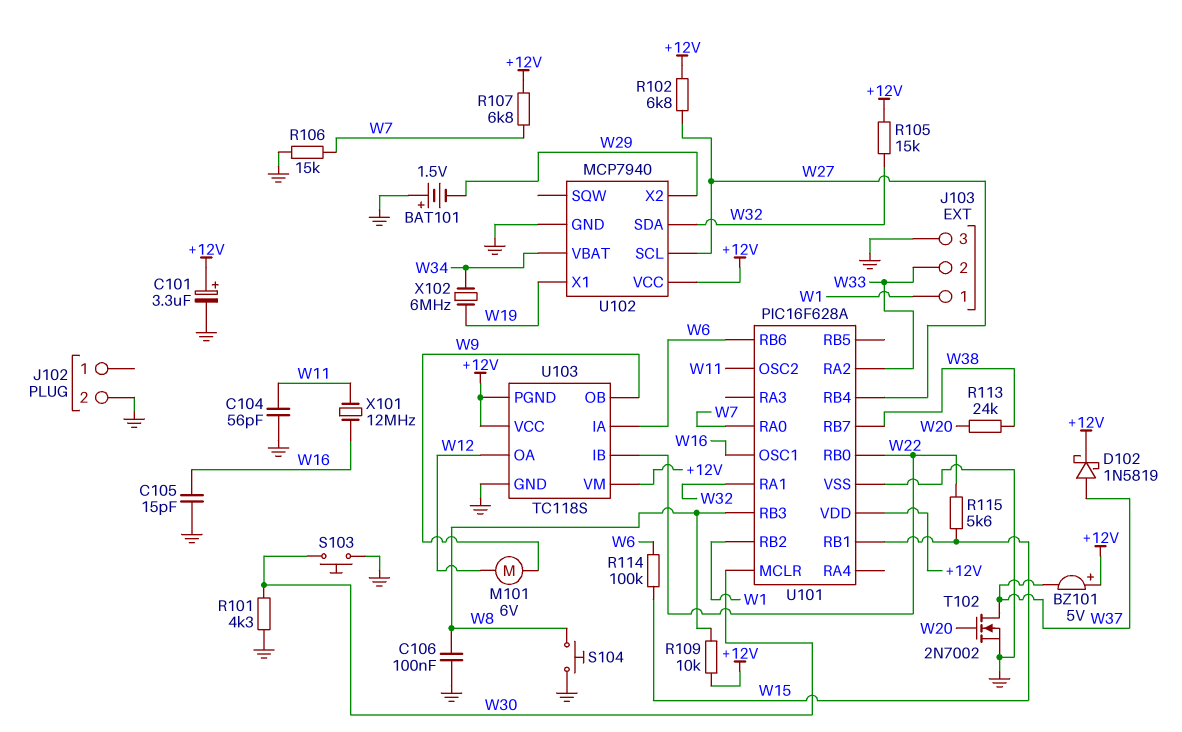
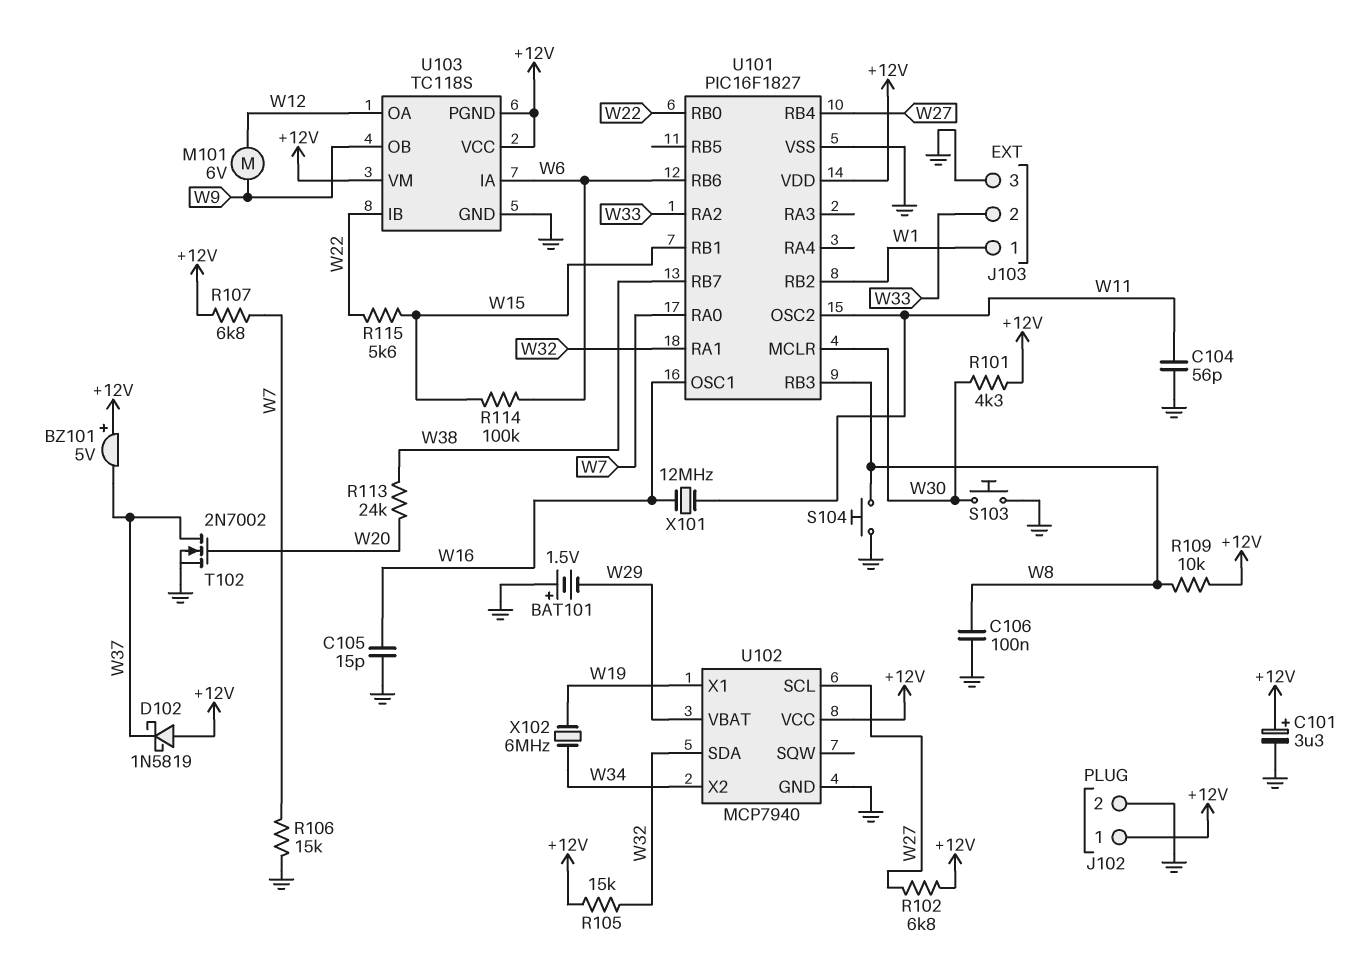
D102: schottky 1N5819 (A W37, K +12V) -> schottky 1N5819 (A +12V, K W37)
J102 pin 1: none -> +12V
R101: 4.3k (GND, W30) -> 4.3k (+12V, W30)
U101: PIC16F628A -> PIC16F1827
U102 pin VBAT: W34 -> W29
U102 pin X2: W29 -> W34

